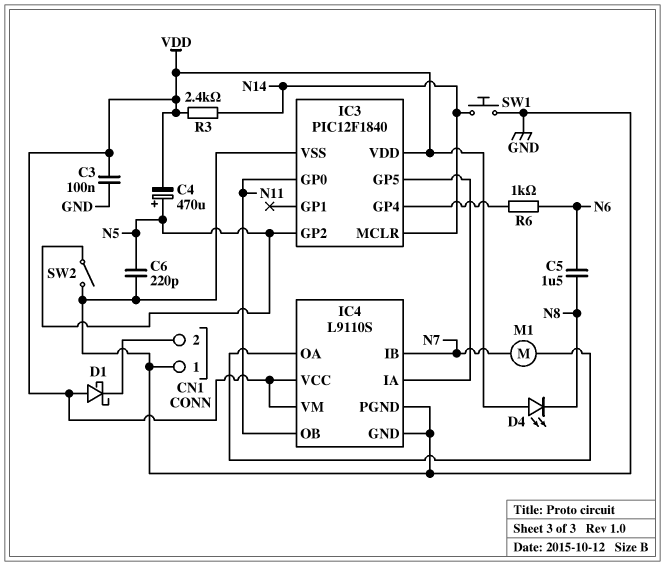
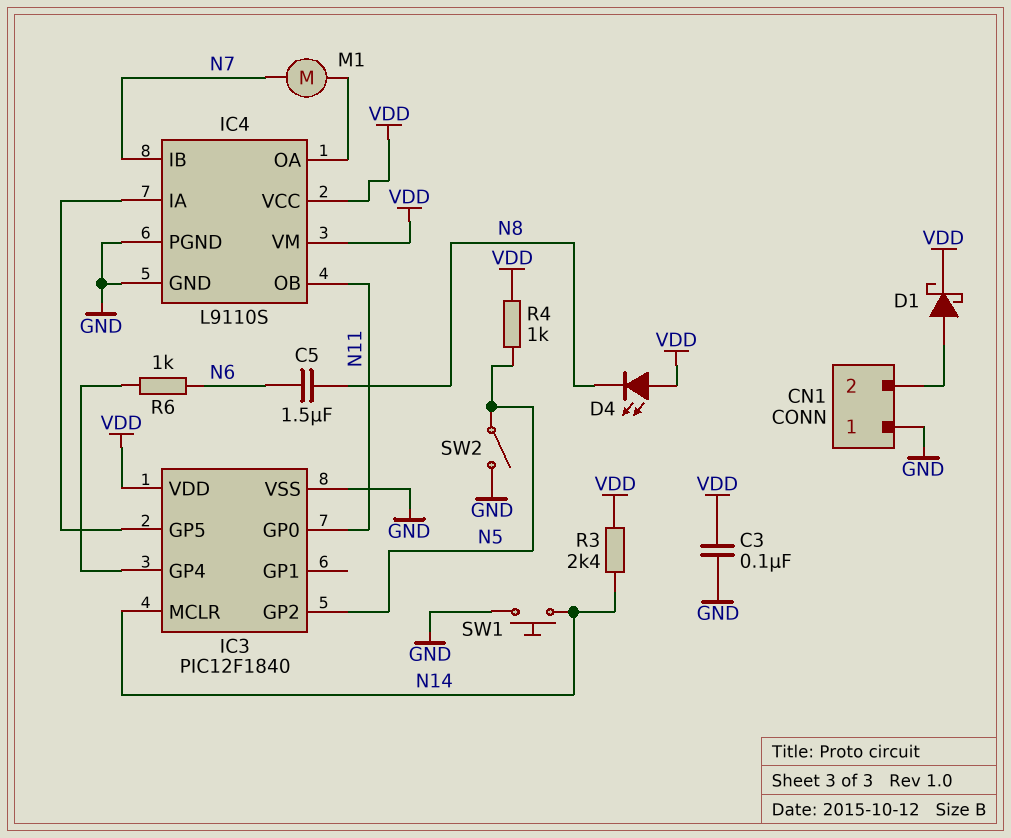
C4: 470uF (plus N5, minus VDD) -> none
C6: 220pF (GND, N5) -> none
D1: schottky (A VDD, K CN1/2) -> schottky (A CN1/2, K VDD)
R4: none -> 1k (N5, VDD)

